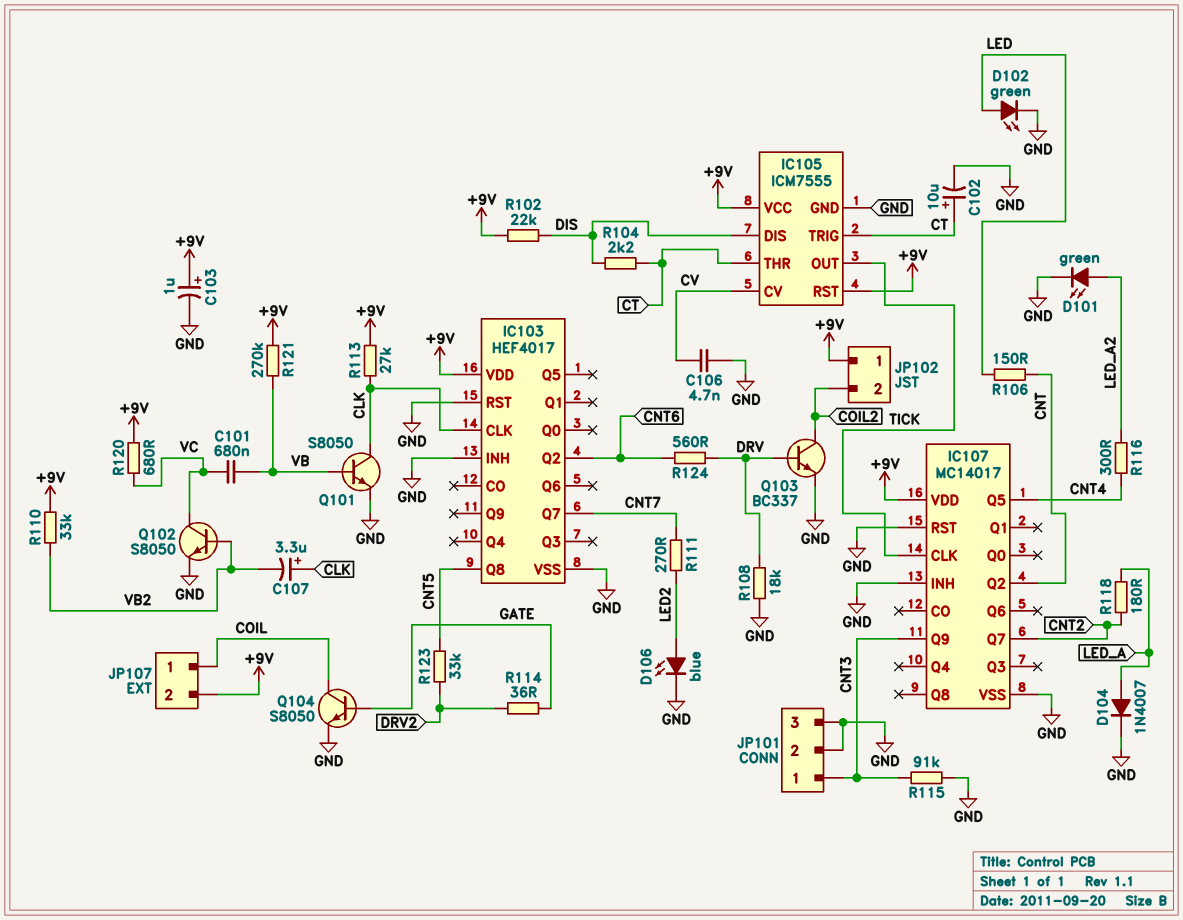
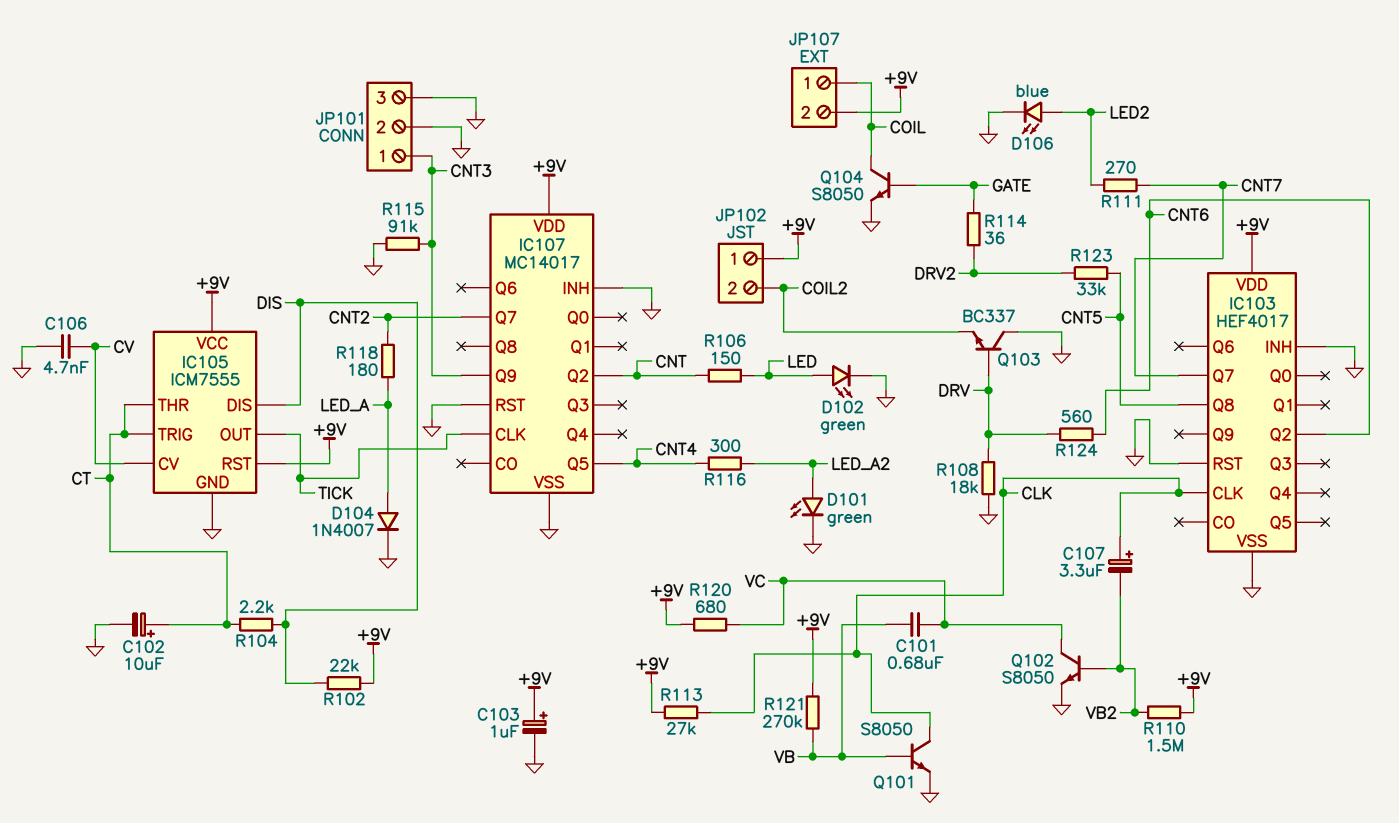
Q103: NPN BC337 (B DRV, C COIL2, E GND) -> NPN BC337 (B DRV, C GND, E COIL2)
R110: 33k (+9V, VB2) -> 1.5M (+9V, VB2)

